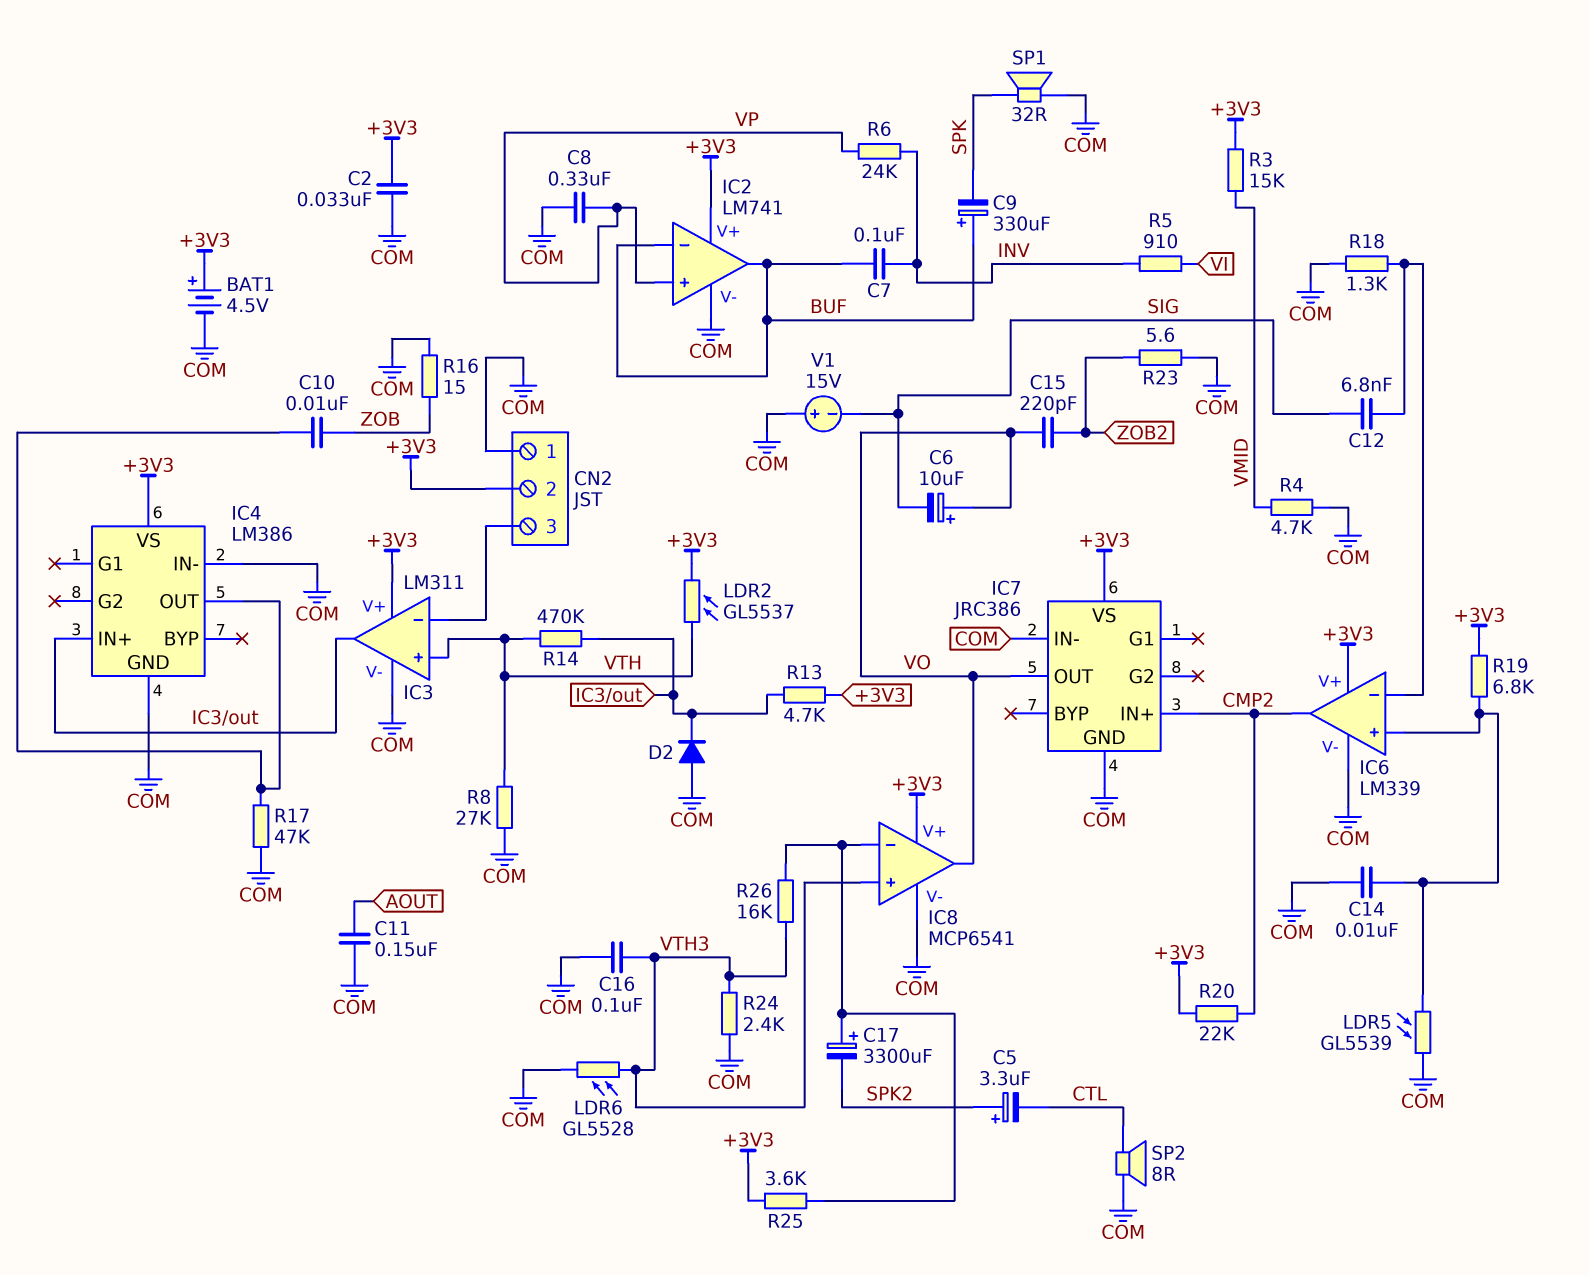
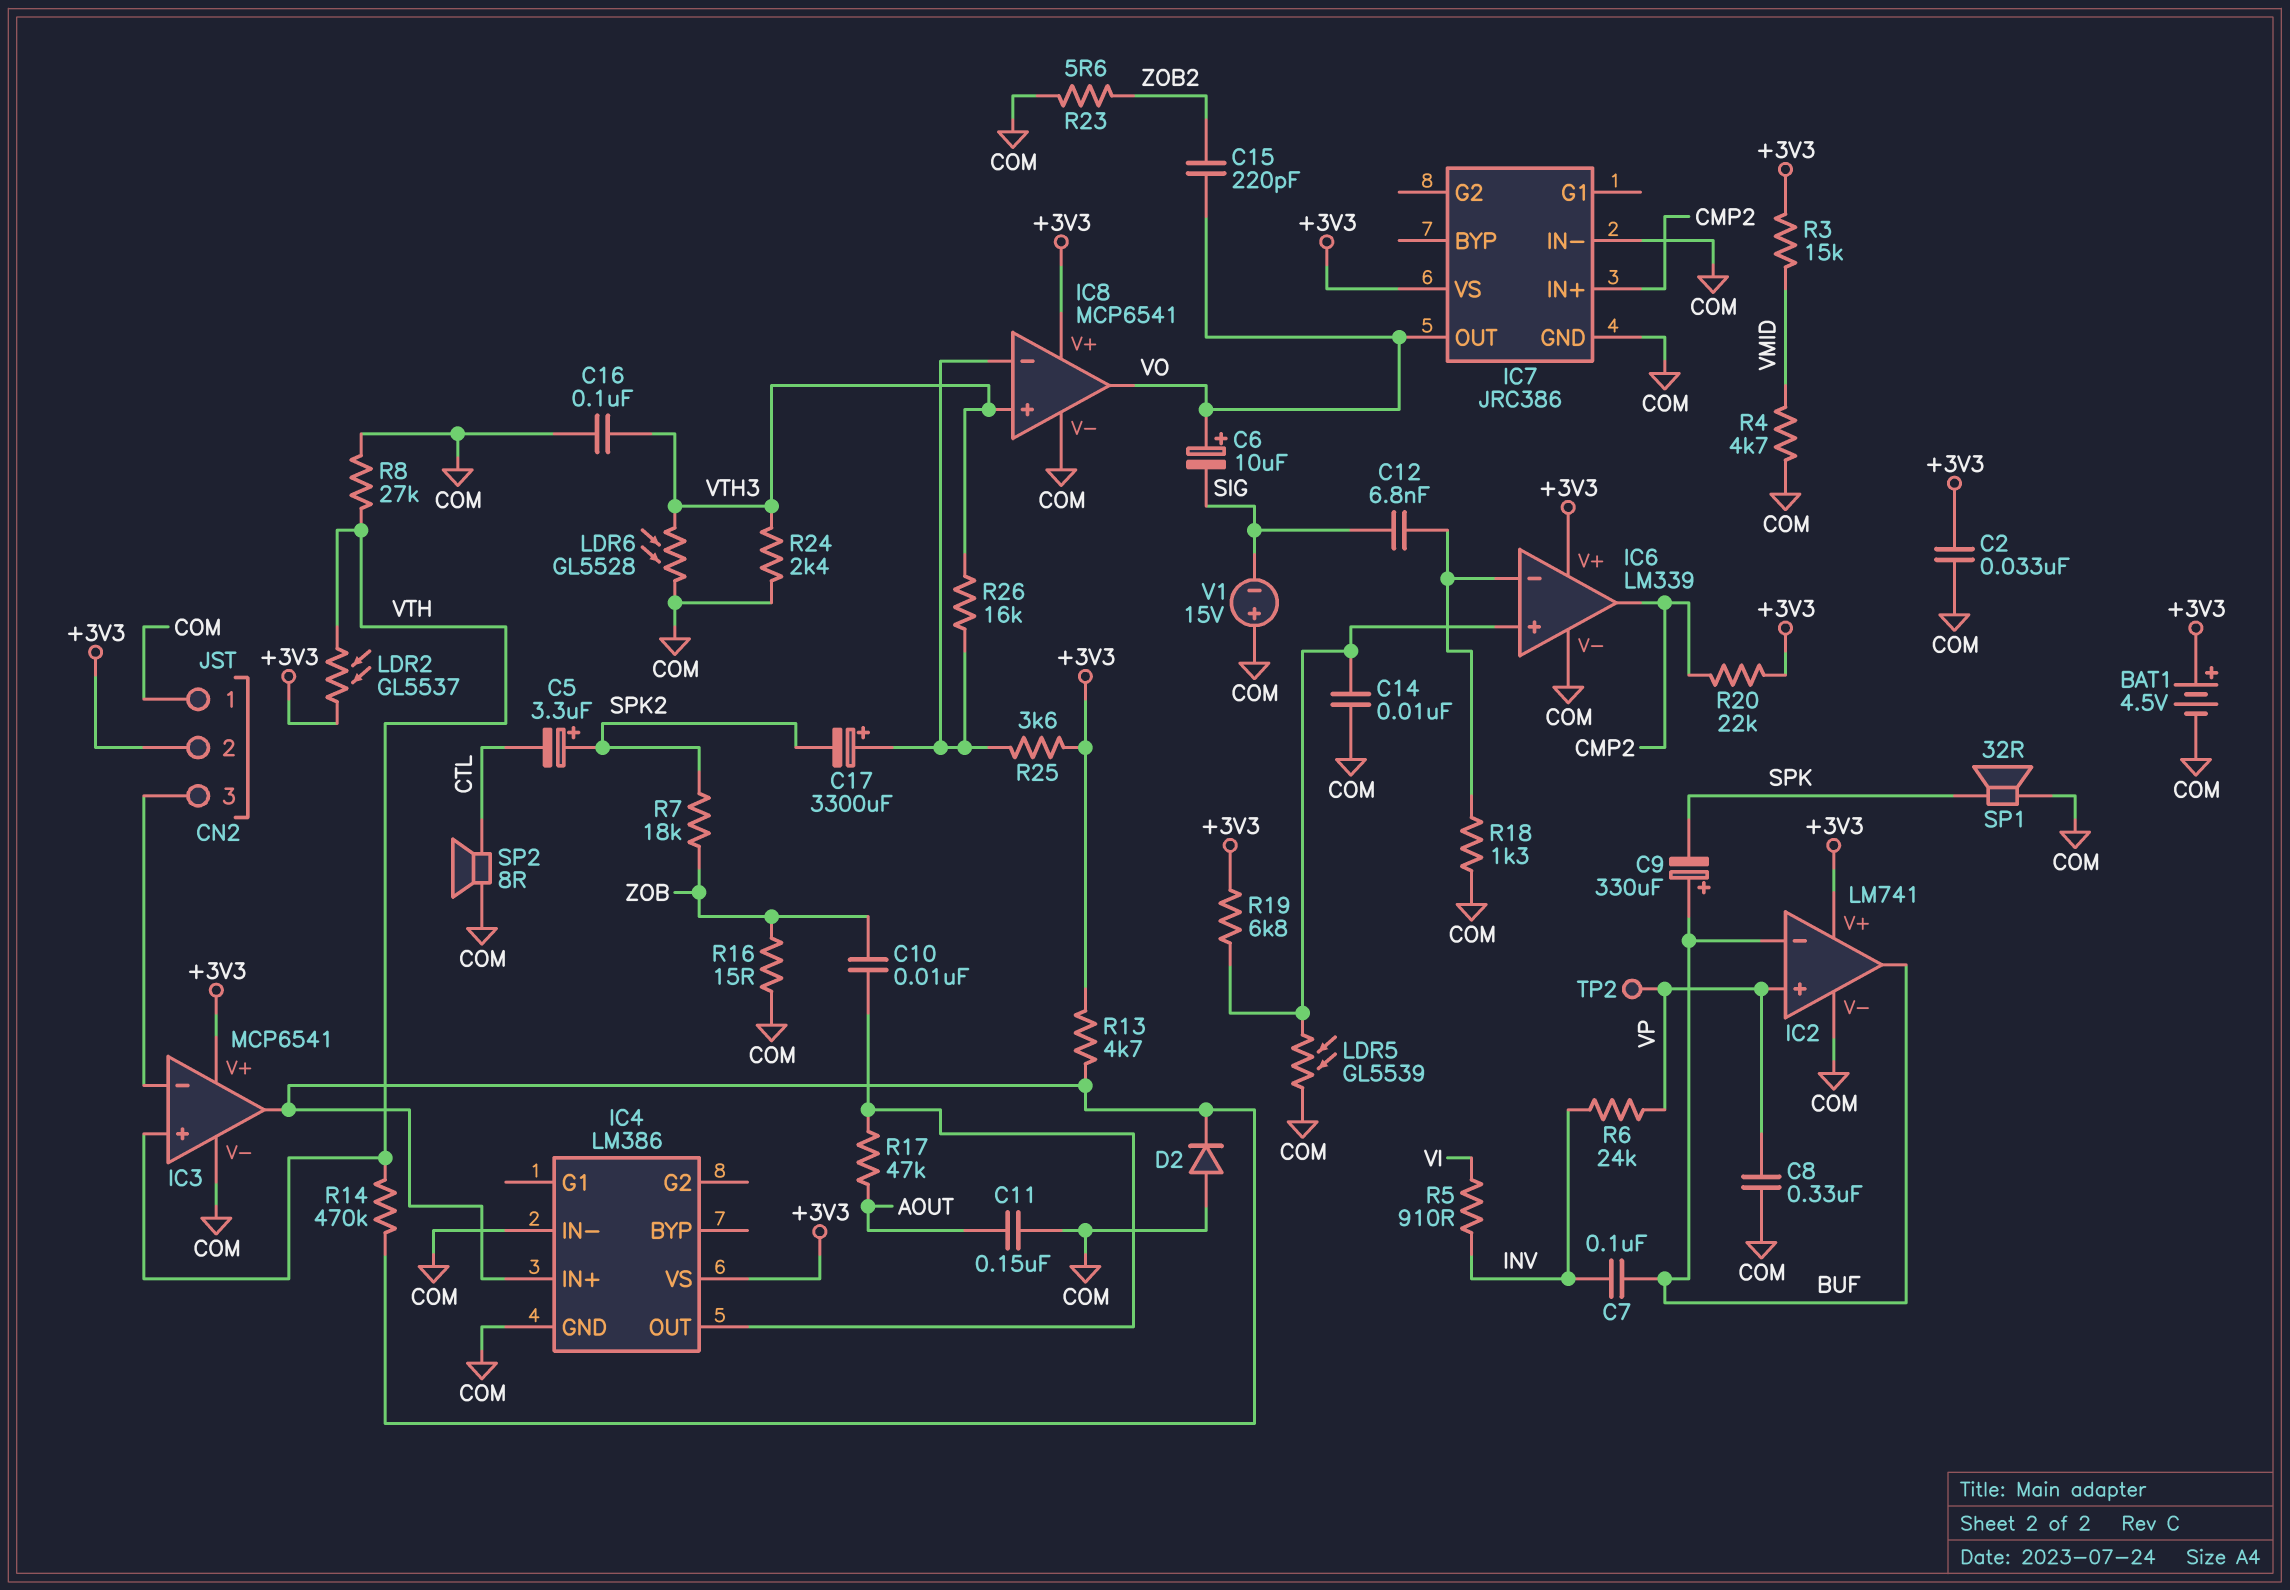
IC3: LM311 -> MCP6541
R7: none -> 18k (SPK2, ZOB)
R17: 47k (COM, IC4/OUT) -> 47k (AOUT, IC4/OUT)
TP2: none -> test point (VP)

